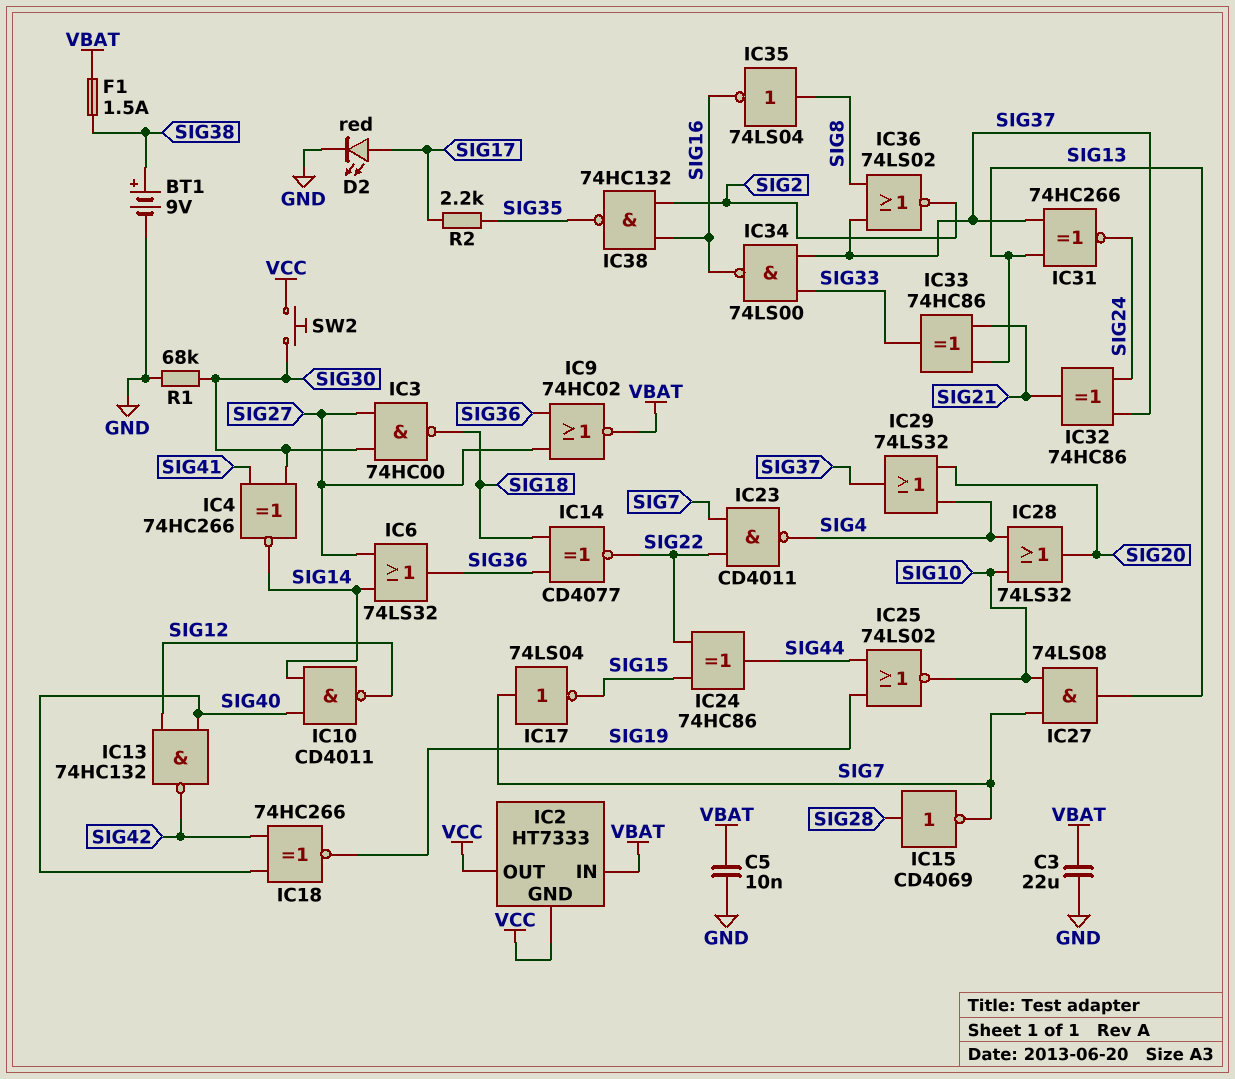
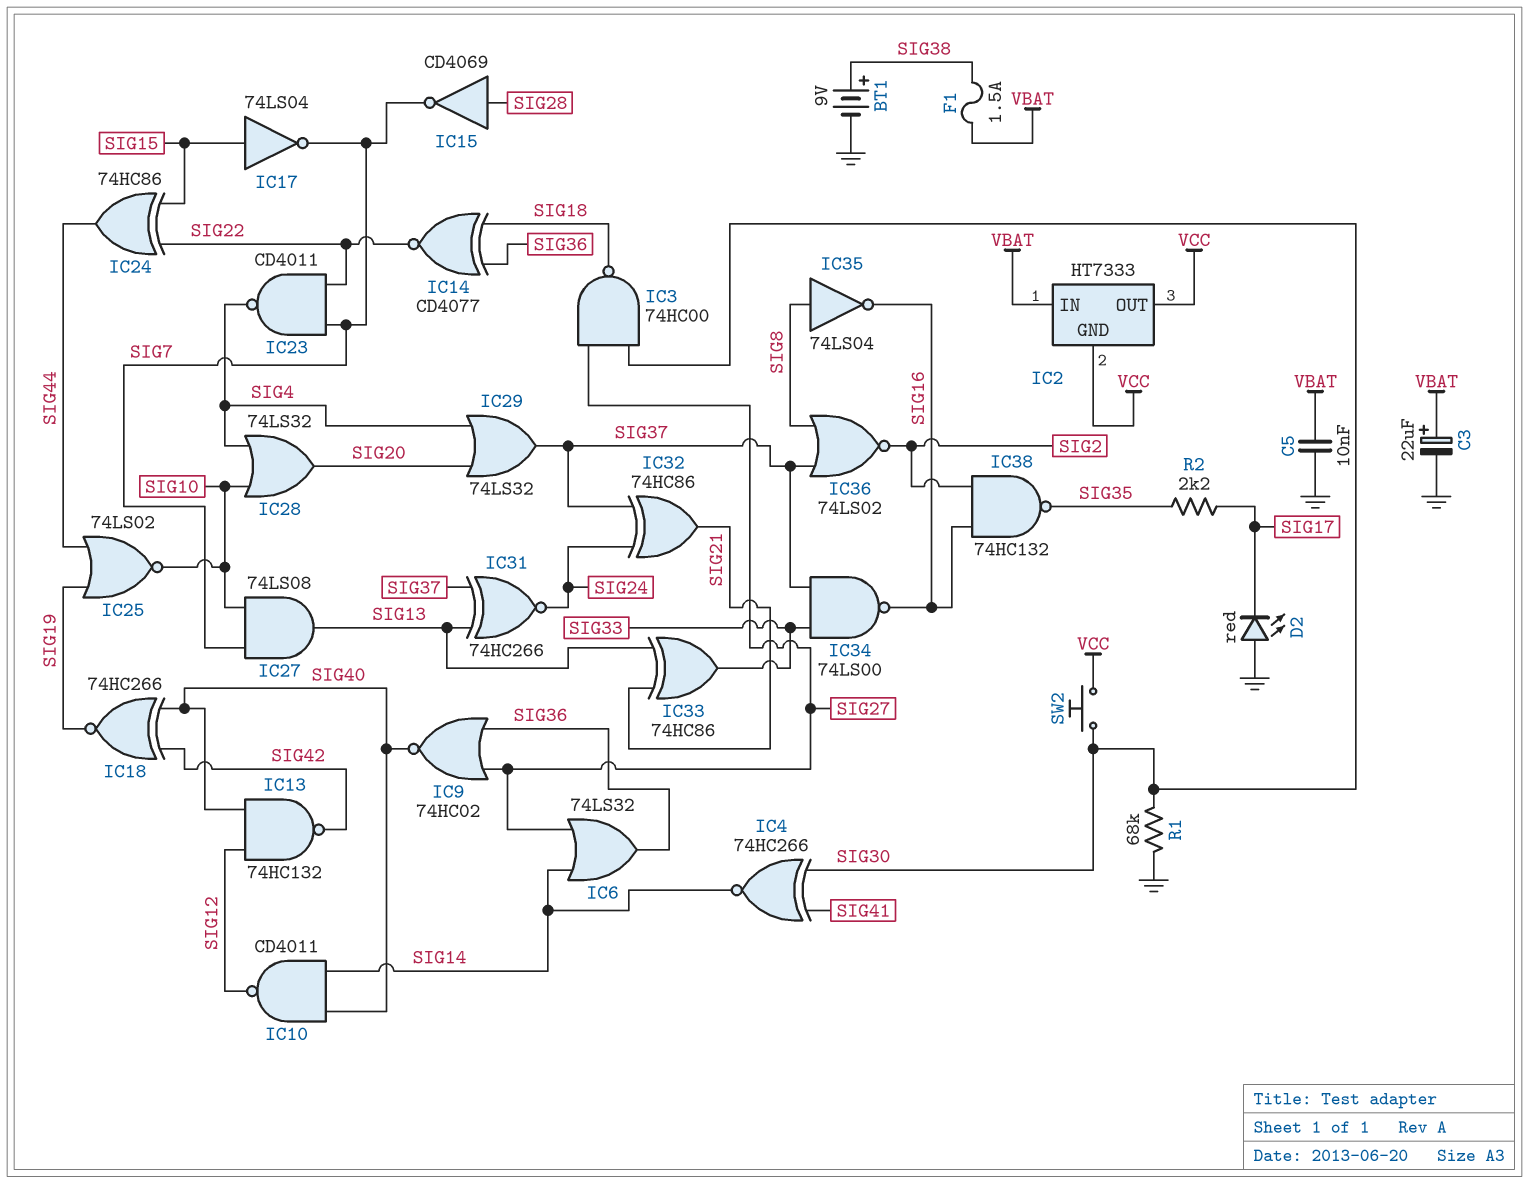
C3: 22uF (GND, VBAT) -> 22uF (plus VBAT, minus GND)
D2: LED red (A SIG17, K GND) -> LED red (A GND, K SIG17)
IC9: NOR 74HC02 (in SIG27, in SIG36, out VBAT) -> NOR 74HC02 (in SIG27, in SIG36, out SIG40)
IC17: NOT 74LS04 (in SIG7, out SIG15) -> NOT 74LS04 (in SIG15, out SIG7)

